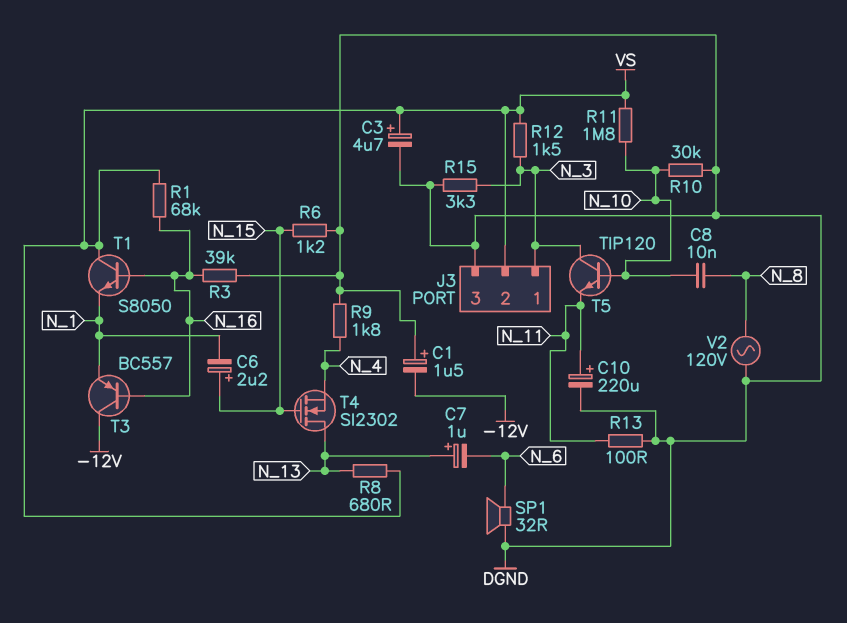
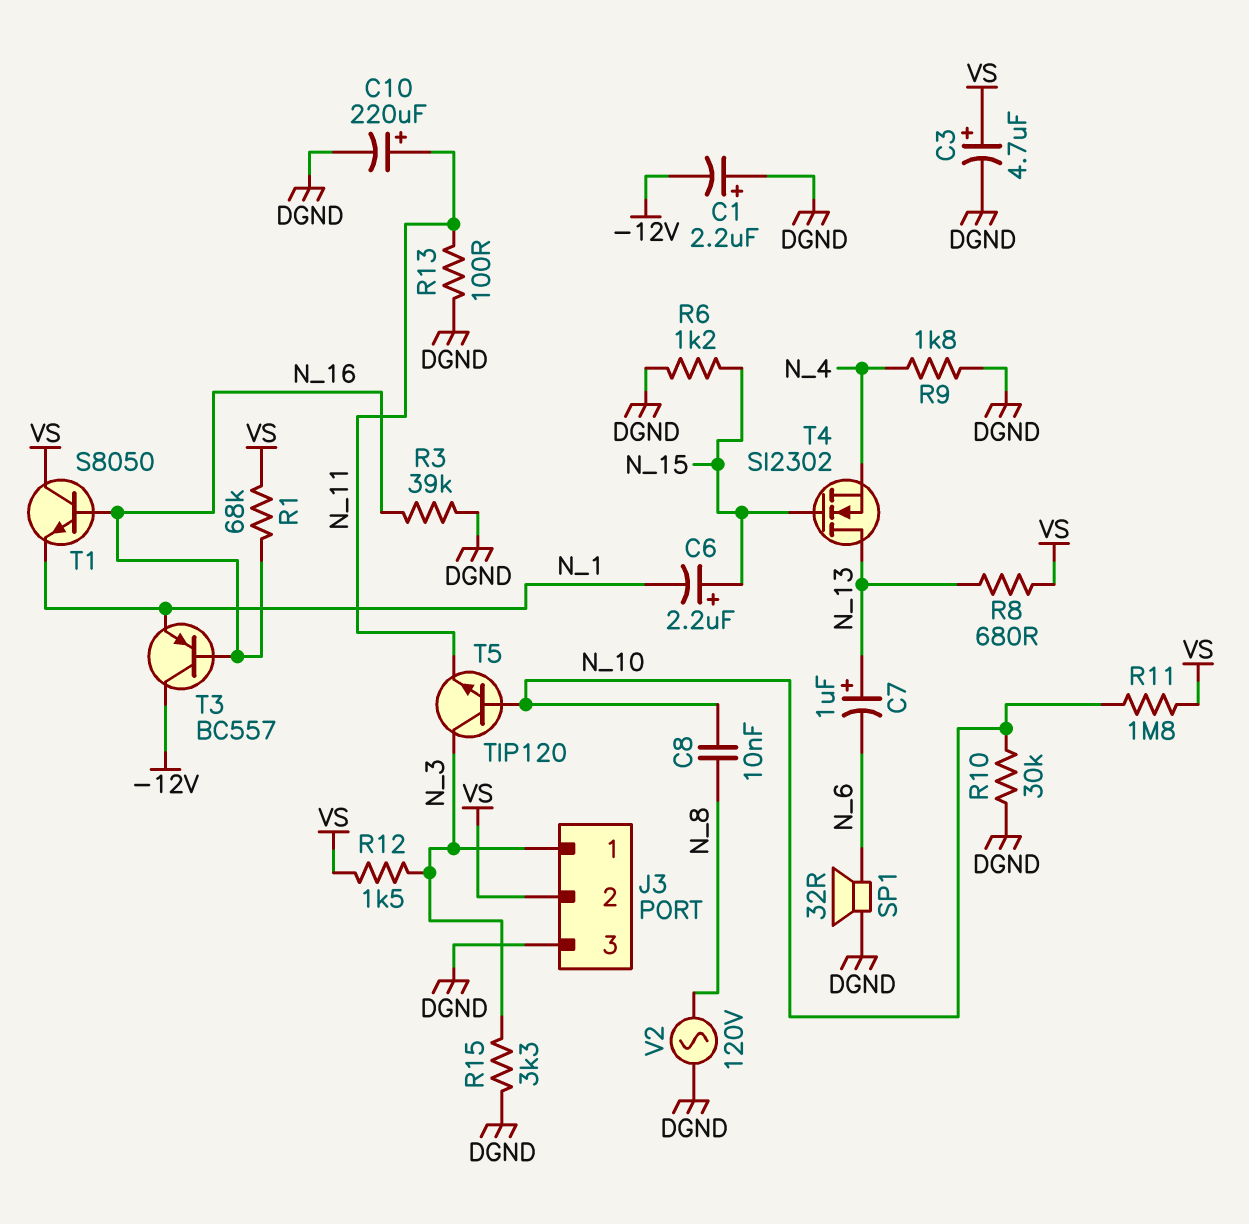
C1: 1.5uF (plus DGND, minus -12V) -> 2.2uF (plus DGND, minus -12V)

